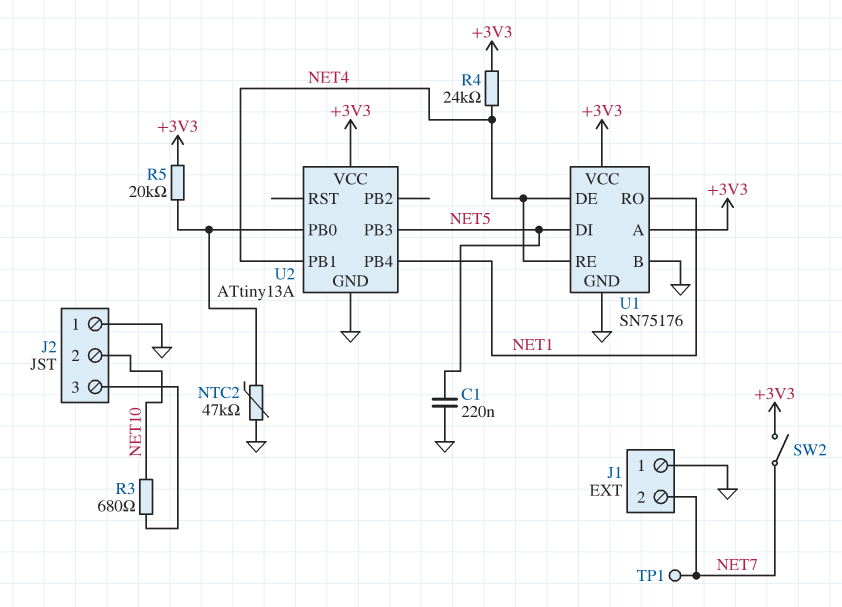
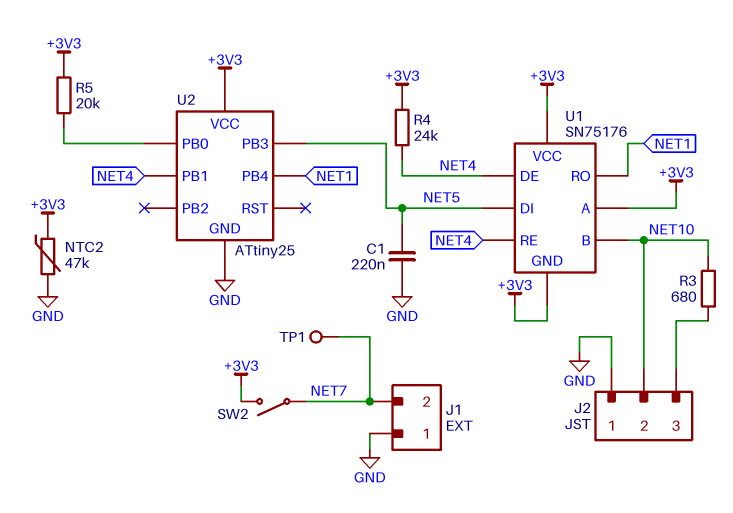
NTC2: 47k (GND, U2/PB0) -> 47k (+3V3, GND)
U1 pin B: GND -> NET10
U1 pin GND: GND -> +3V3
U2: ATtiny13A -> ATtiny25

